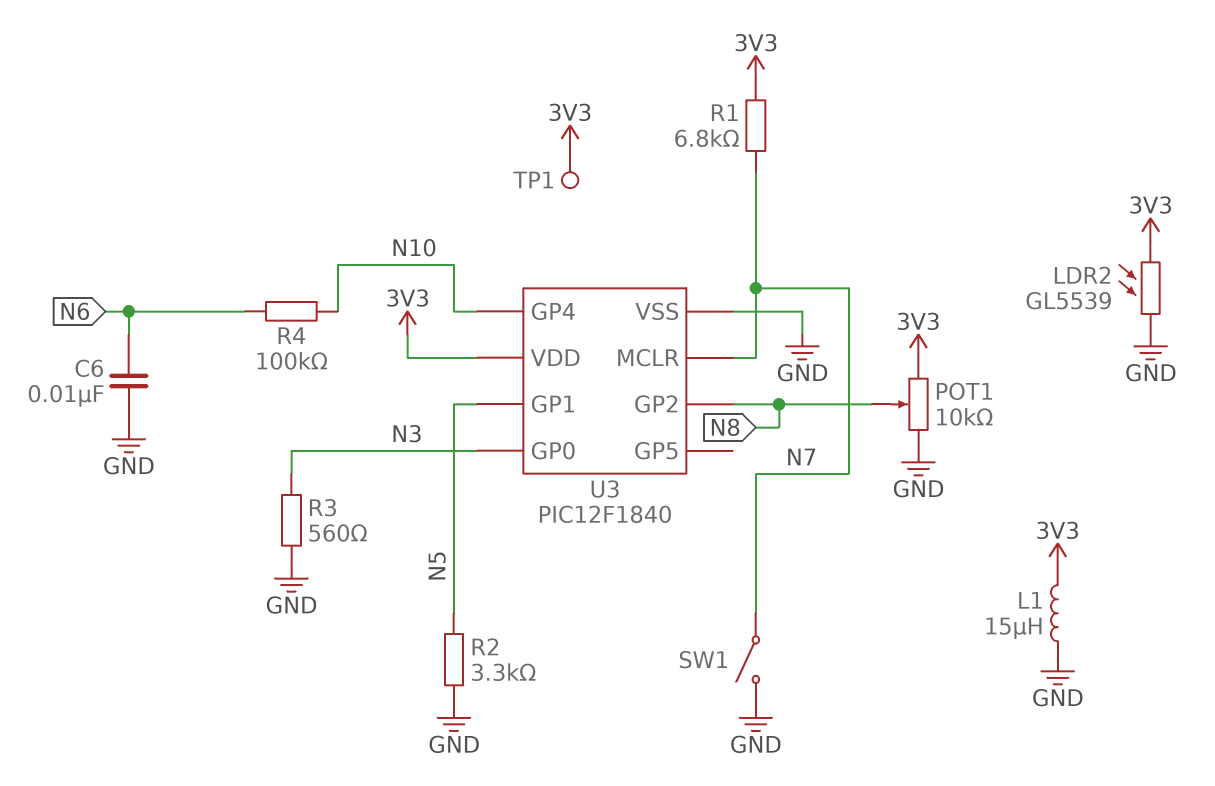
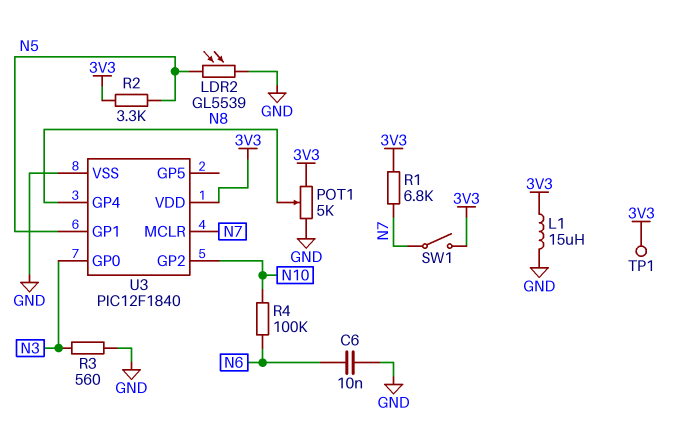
LDR2: GL5539 (3V3, GND) -> GL5539 (GND, N5)
POT1: 10k (3V3, GND, wiper N8) -> 5k (3V3, GND, wiper N8)
R2: 3.3k (GND, N5) -> 3.3k (3V3, N5)
SW1: switch (GND, N7) -> switch (3V3, N7)
U3 pin GP2: N8 -> N10
U3 pin GP4: N10 -> N8

